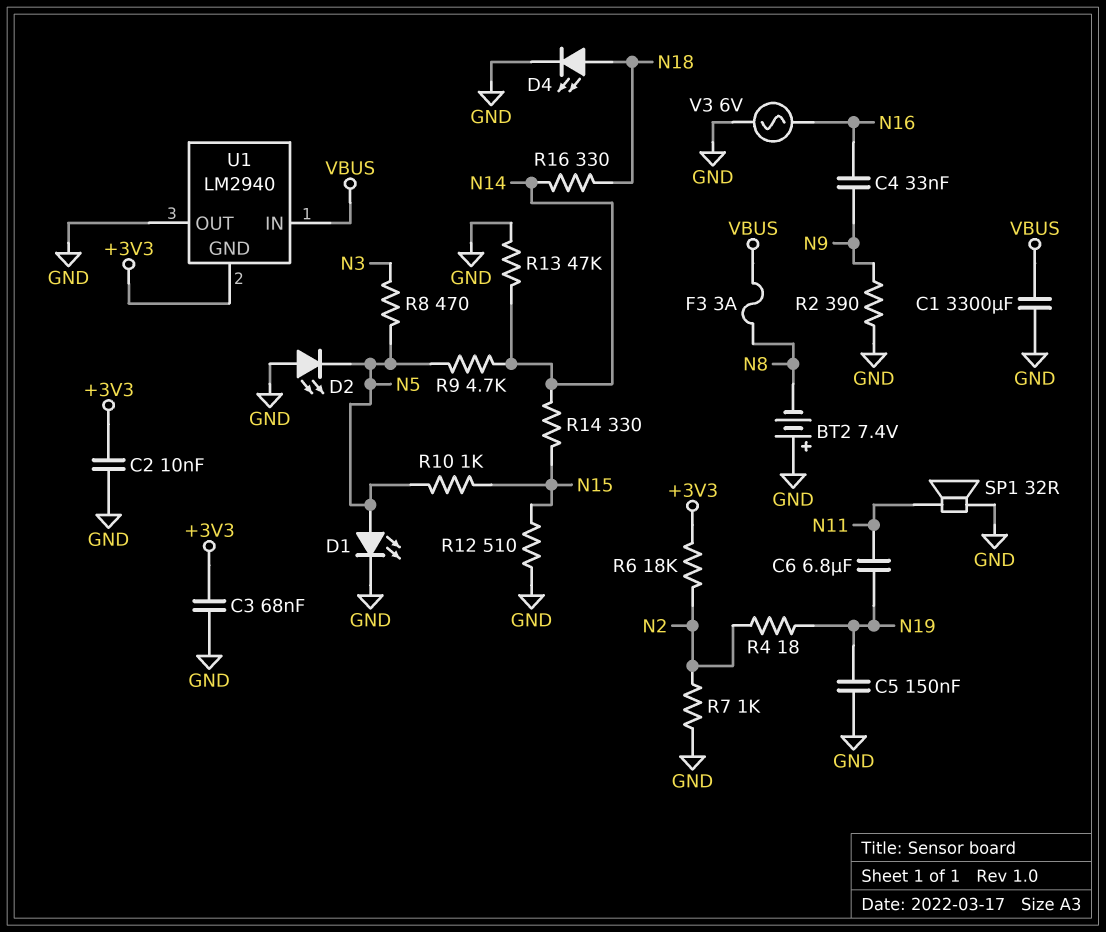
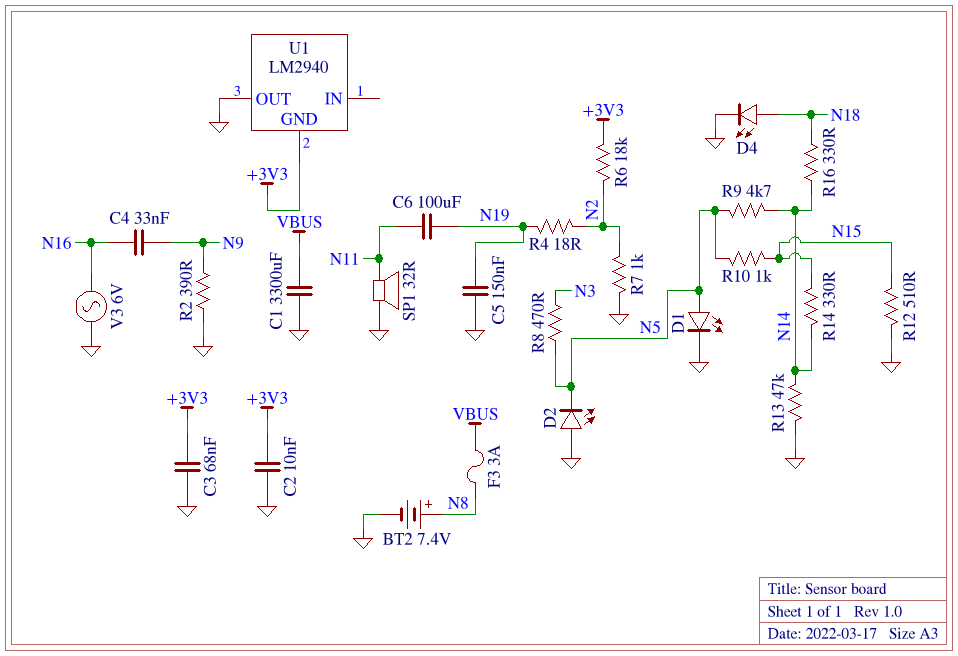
BT2: 7.4V (plus GND, minus N8) -> 7.4V (plus N8, minus GND)
C6: 6.8uF (N11, N19) -> 100uF (N11, N19)
U1 pin IN: VBUS -> none

